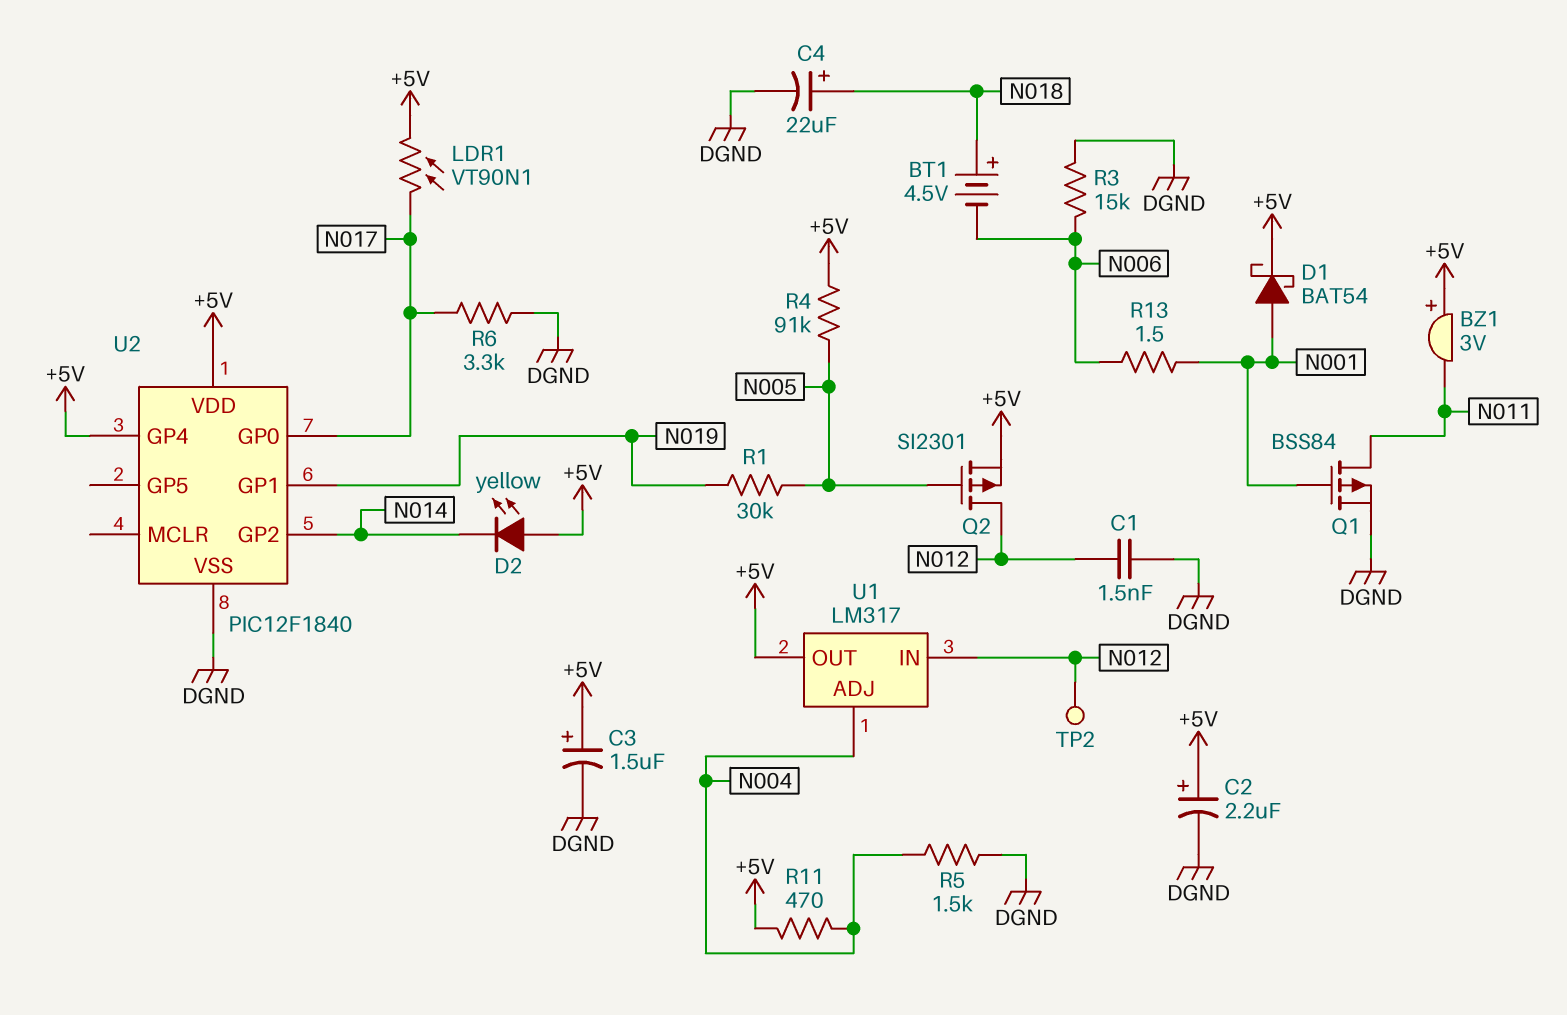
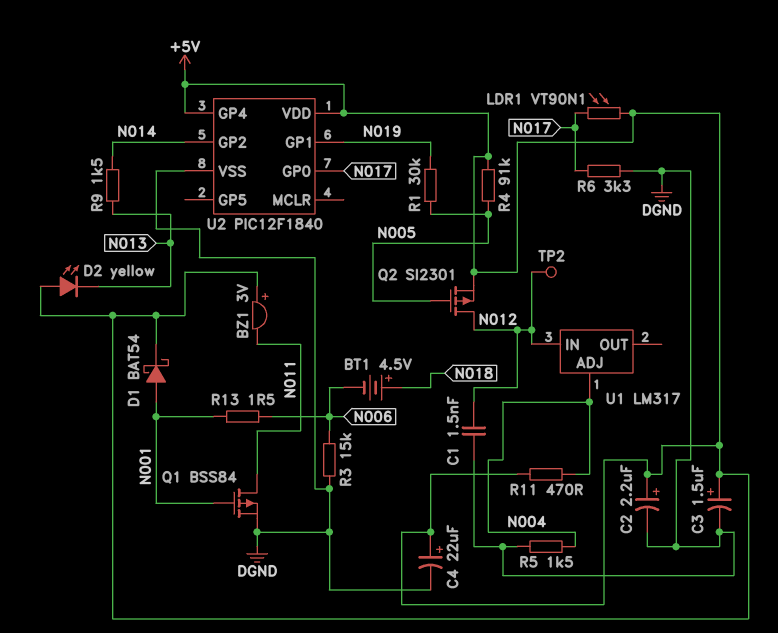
C4: 22uF (plus N018, minus DGND) -> 22uF (plus +5V, minus DGND)
D2: LED yellow (A +5V, K N014) -> LED yellow (A +5V, K N013)
R9: none -> 1.5k (N013, N014)
U1 pin OUT: +5V -> none

